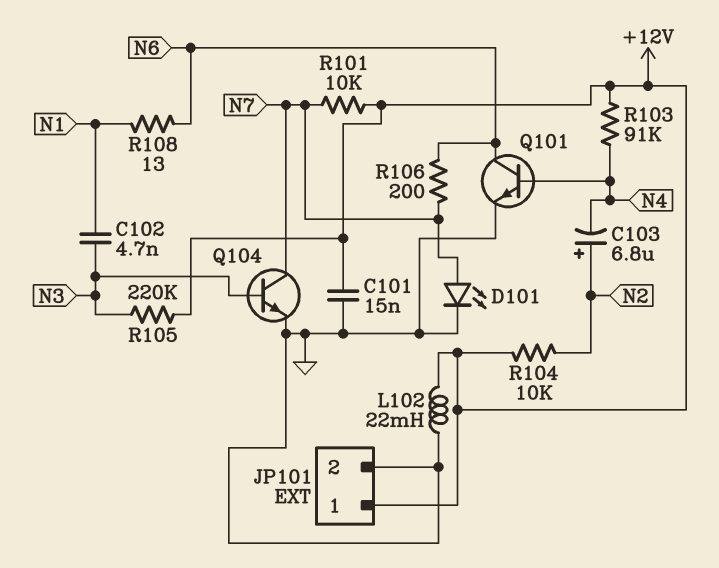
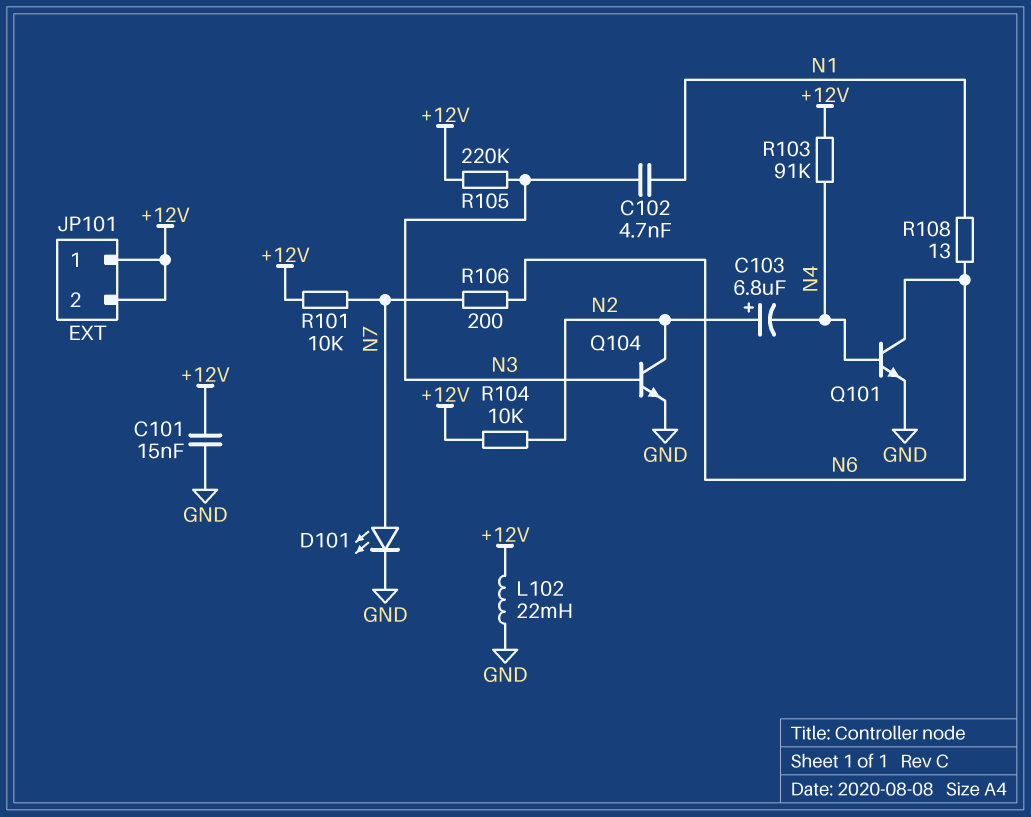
JP101 pin 2: GND -> +12V
Q104: NPN (B N3, C N7, E GND) -> NPN (B N3, C N2, E GND)

